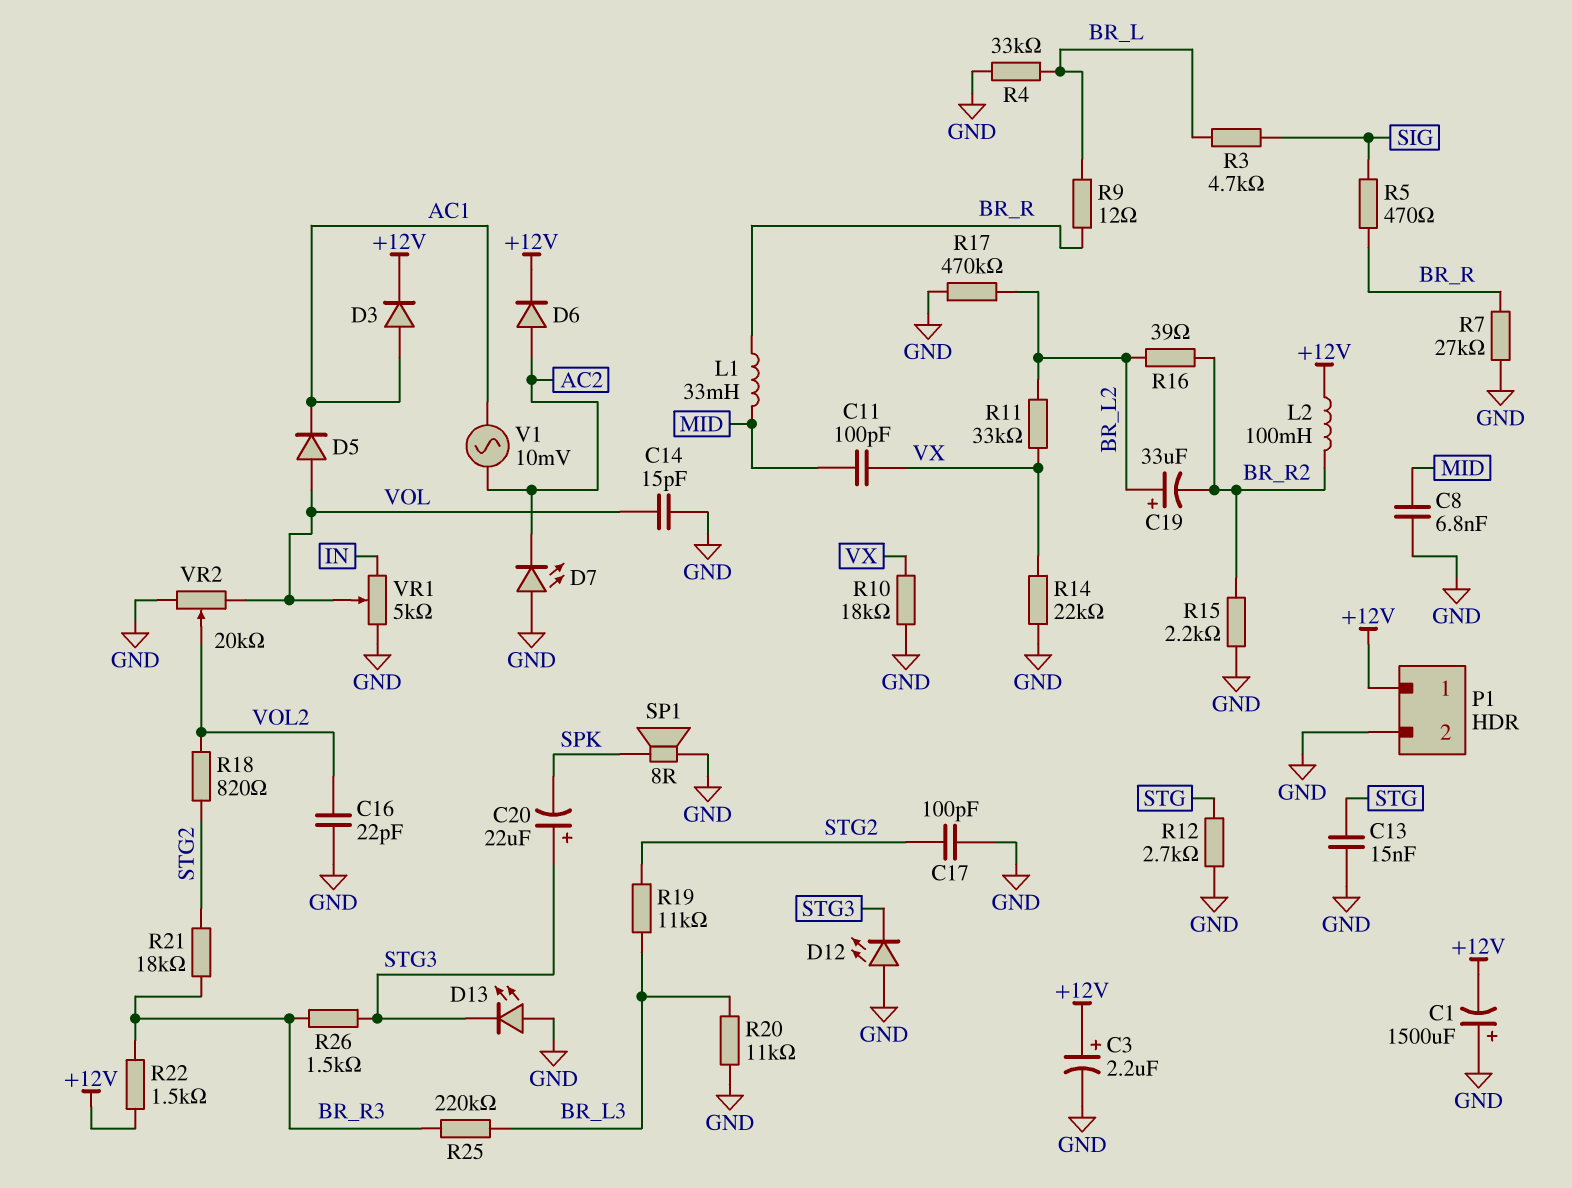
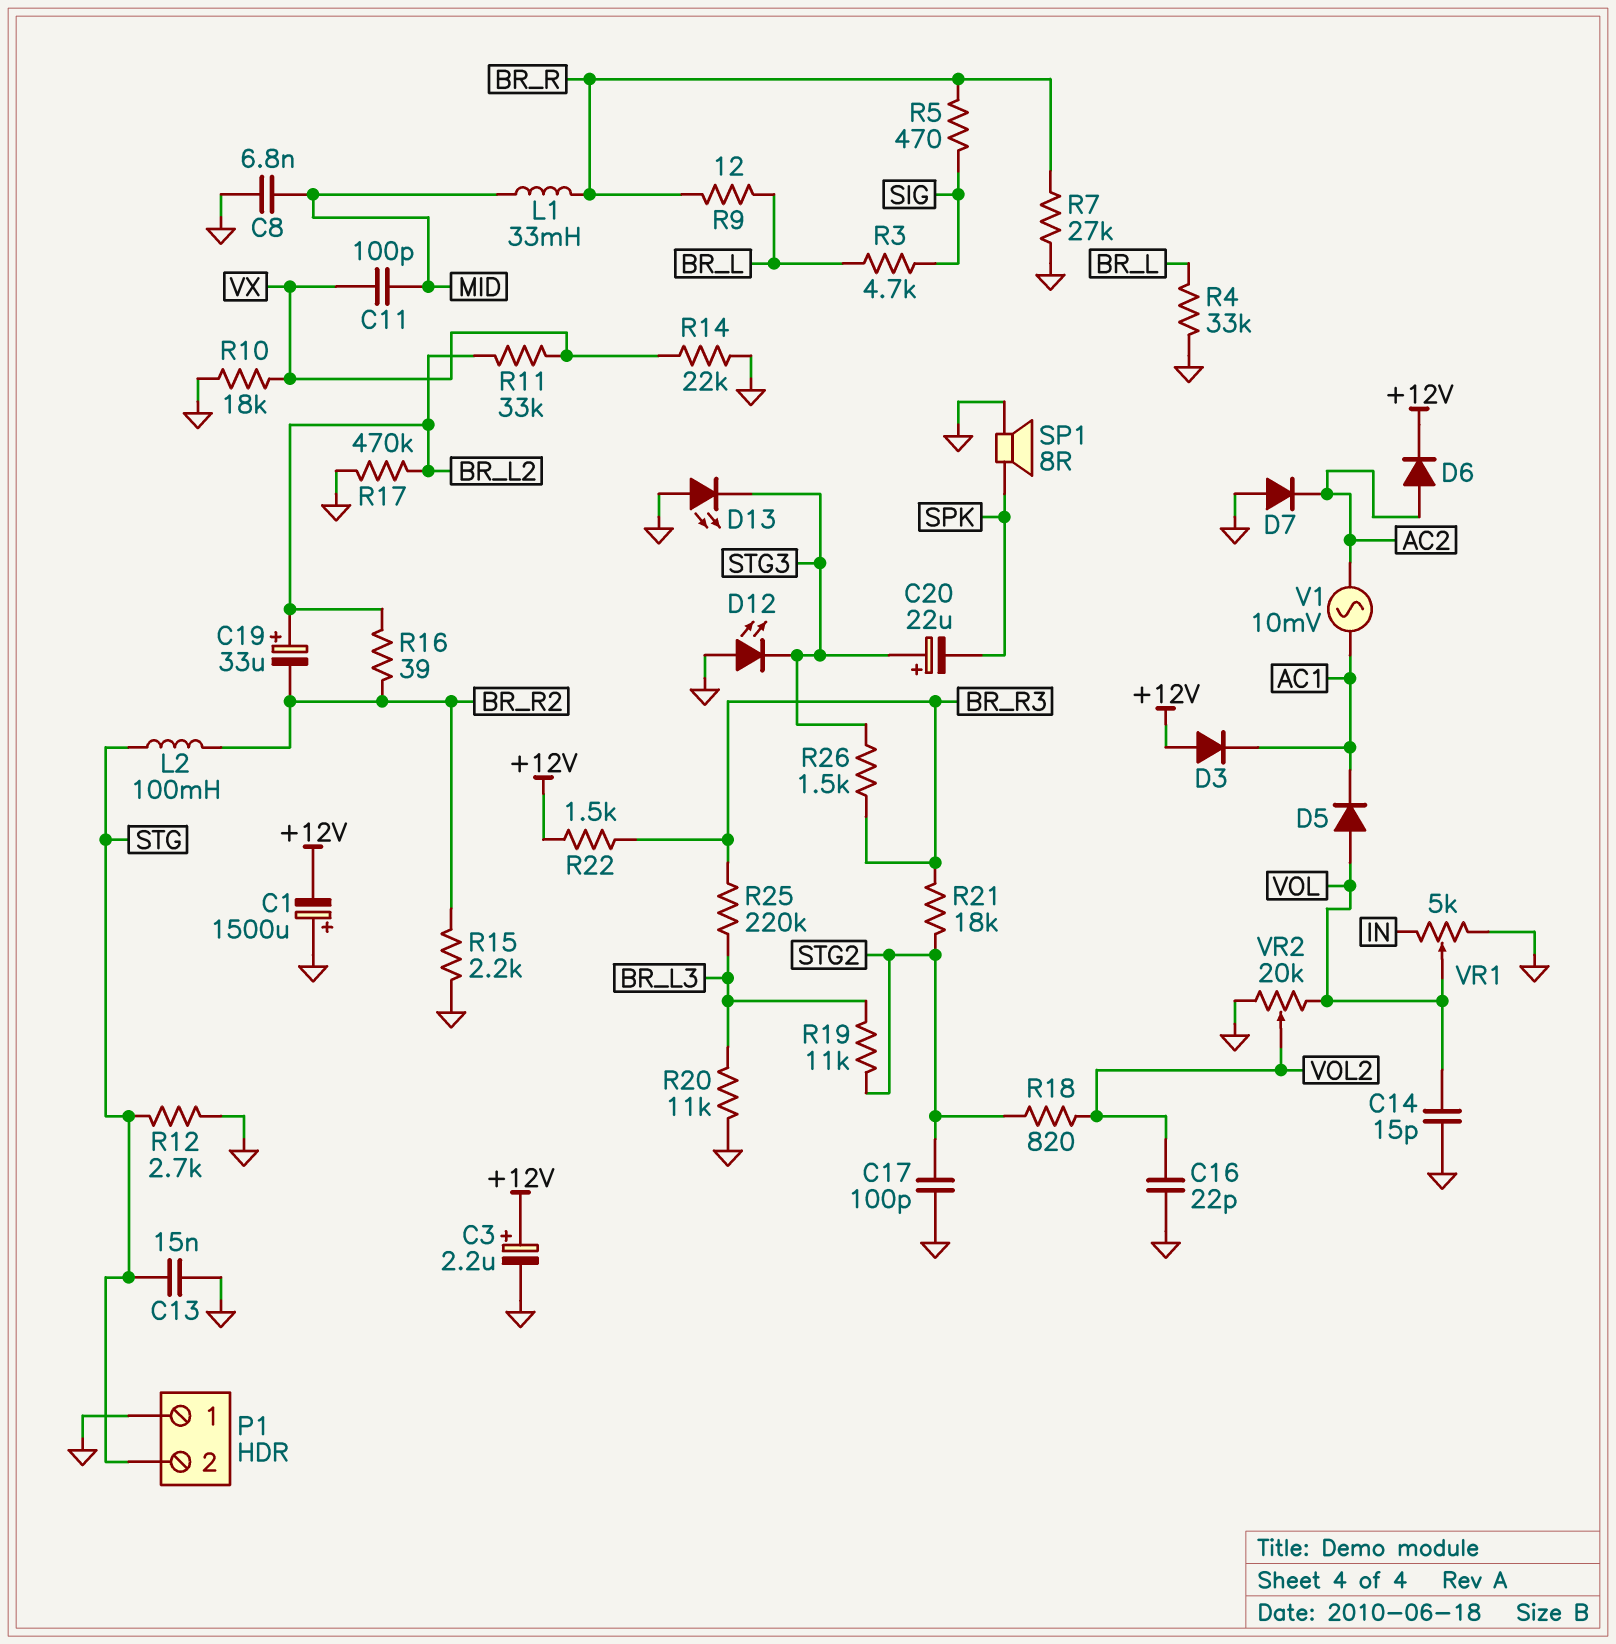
D3: diode (A AC1, K +12V) -> diode (A +12V, K AC1)
D7: LED (A GND, K AC2) -> diode (A GND, K AC2)
L2: 100mH (+12V, BR_R2) -> 100mH (BR_R2, STG)
P1 pin 1: +12V -> GND
P1 pin 2: GND -> STG

